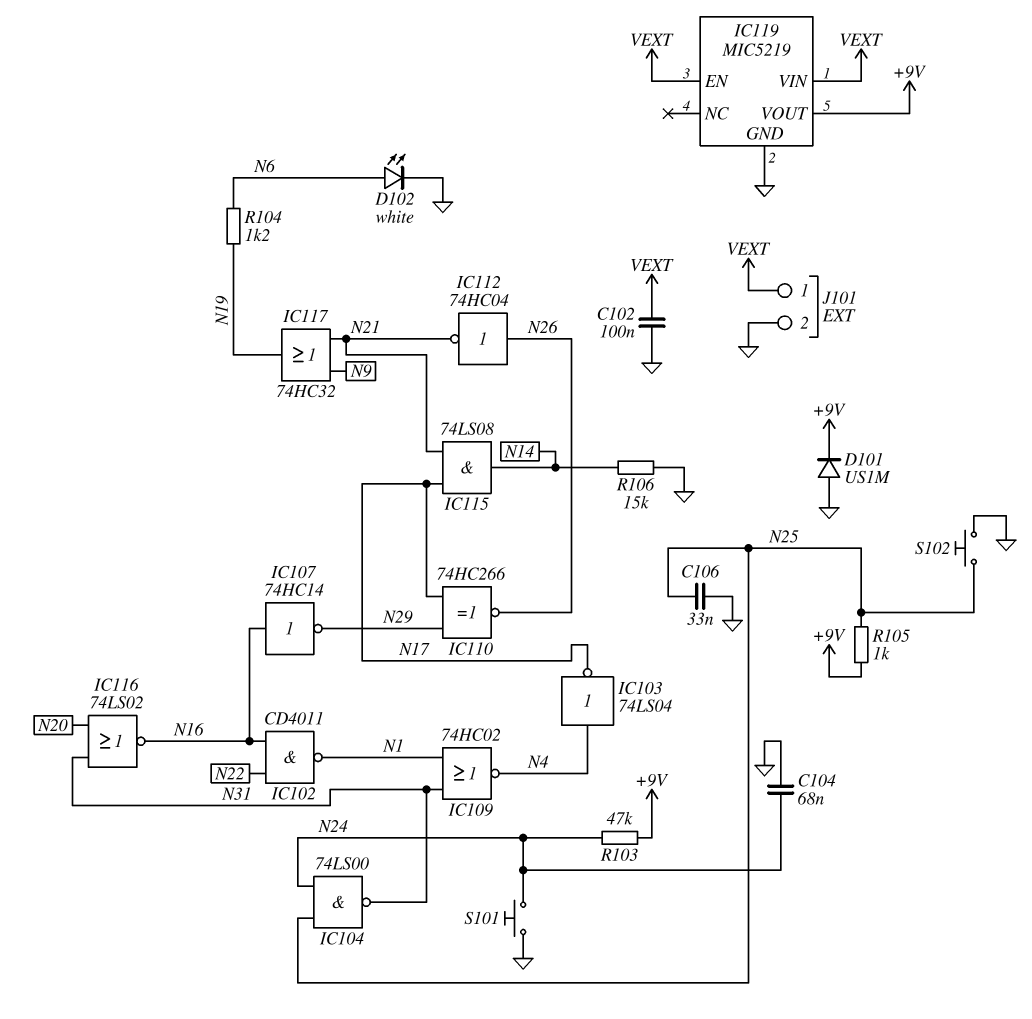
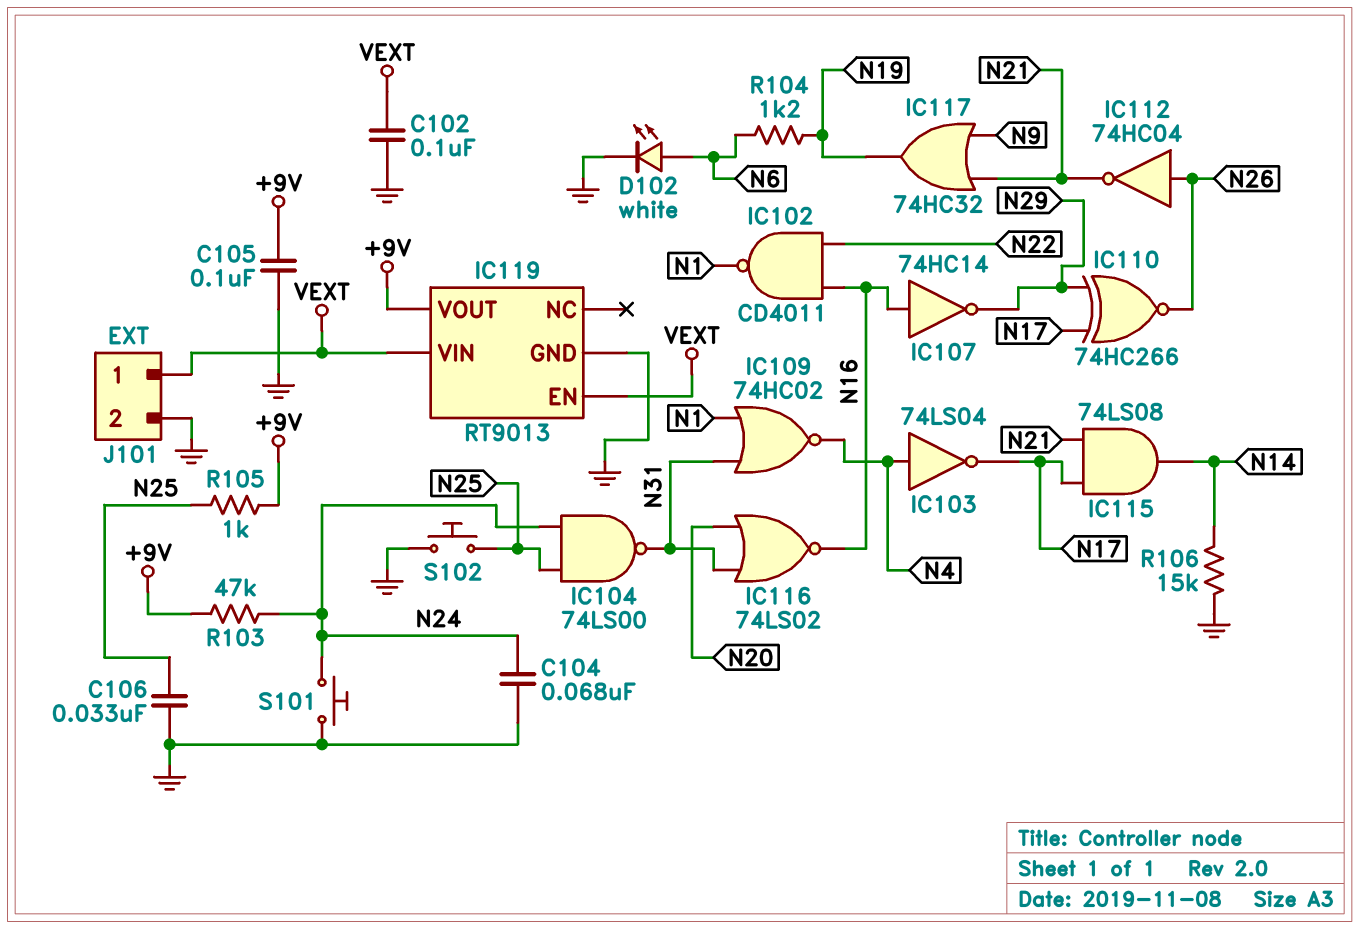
C105: none -> 100nF (+9V, GND)
D101: diode US1M (A GND, K +9V) -> none
IC119: MIC5219 -> RT9013

